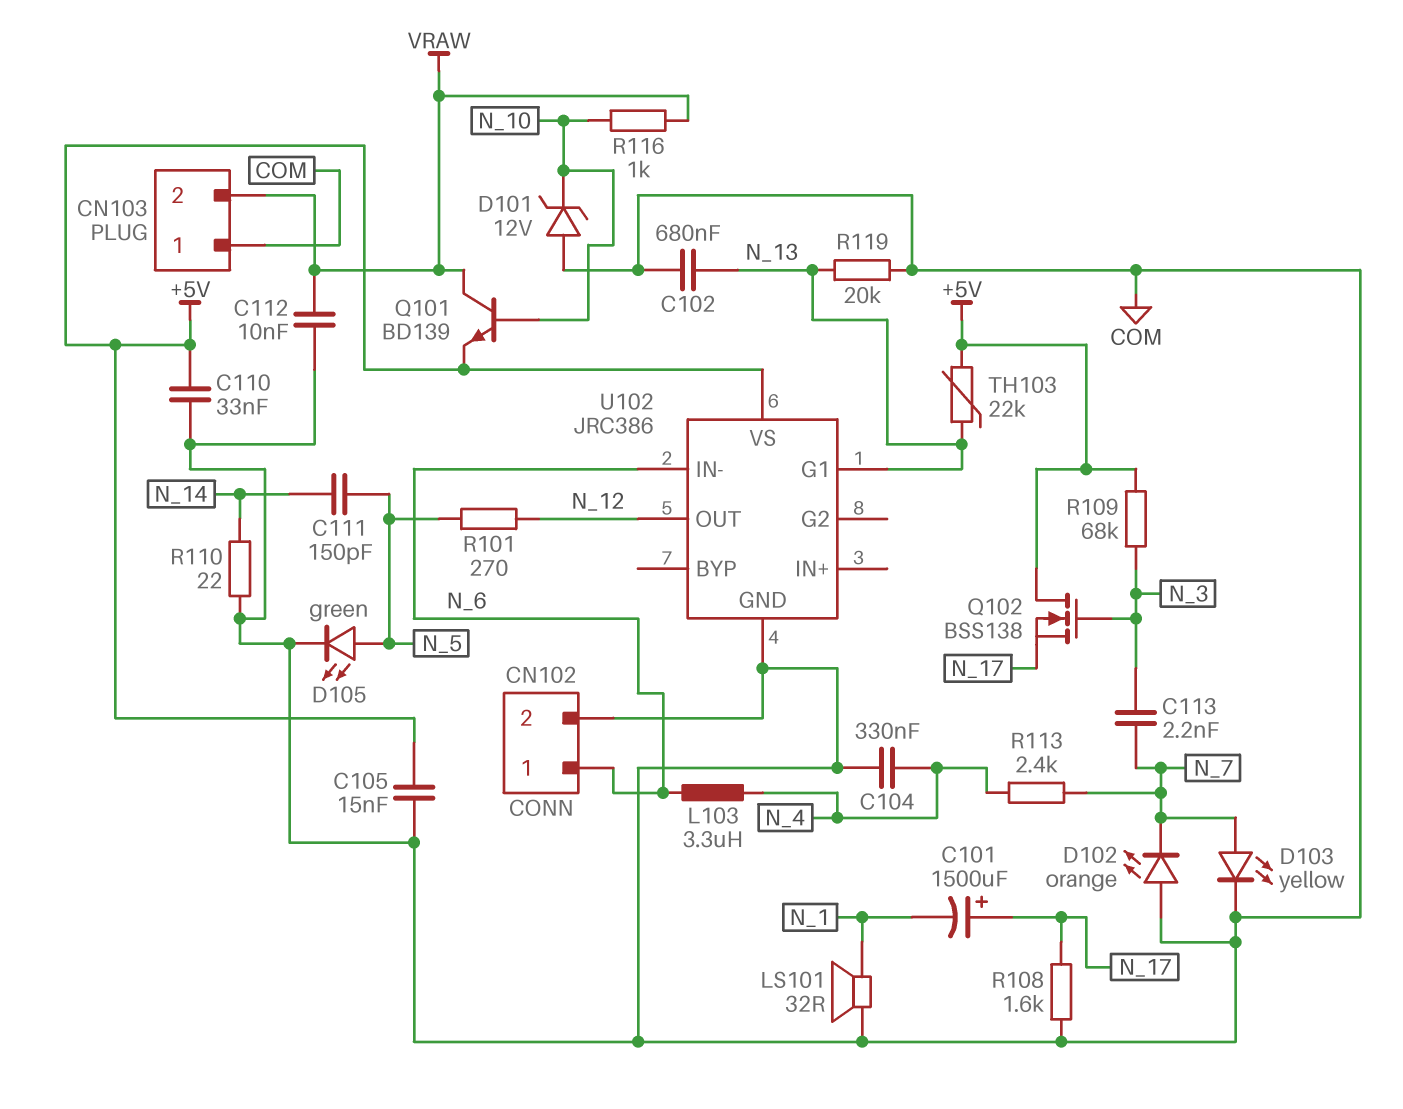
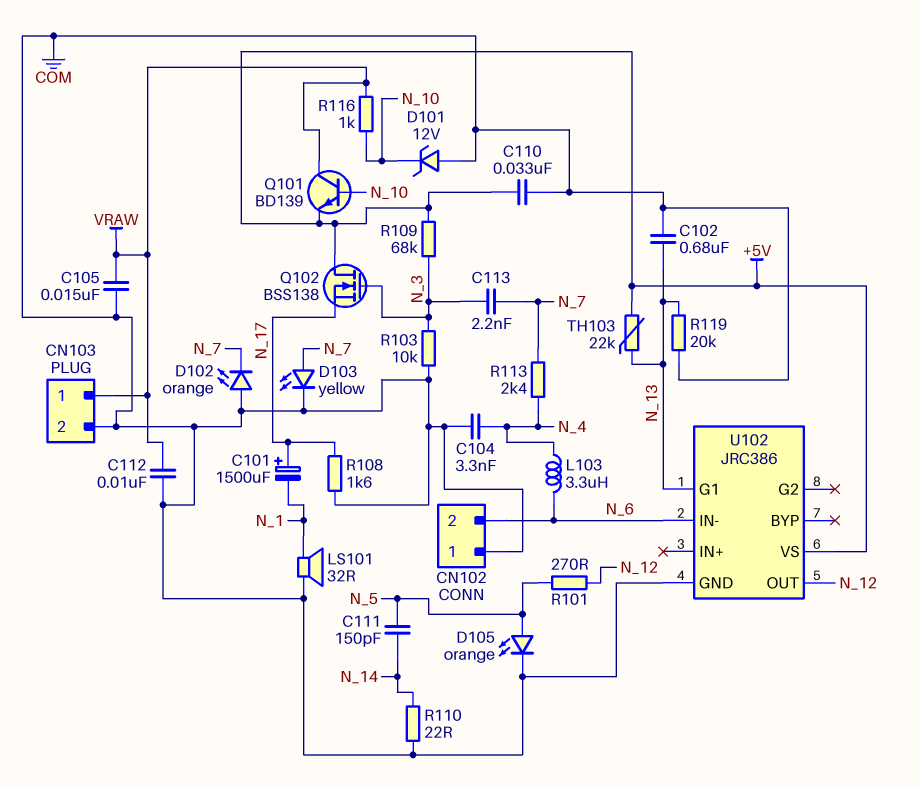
C104: 330nF (COM, N_4) -> 3.3nF (COM, N_4)
C105: 15nF (+5V, COM) -> 15nF (COM, VRAW)
CN102 pin 1: N_6 -> COM
CN102 pin 2: COM -> N_6
CN103 pin 1: COM -> VRAW
CN103 pin 2: VRAW -> COM
D105: LED green (A N_5, K COM) -> LED orange (A N_5, K COM)
R103: none -> 10k (COM, N_3)

